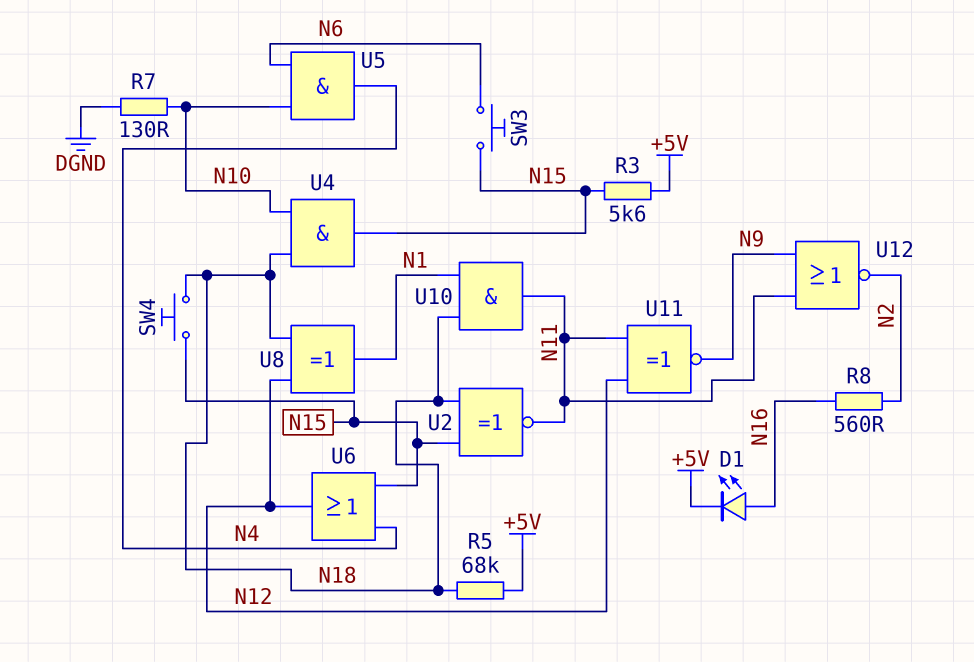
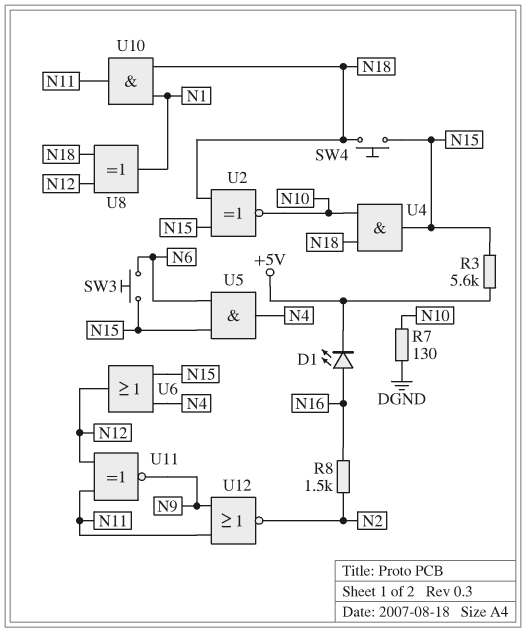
R5: 68k (+5V, N18) -> none
R8: 560 (N2, N16) -> 1.5k (N2, N16)
U2: XNOR (in N15, in N18, out N11) -> XNOR (in N15, in N18, out N10)
U5: AND (in N6, in N10, out N4) -> AND (in N6, in N15, out N4)

